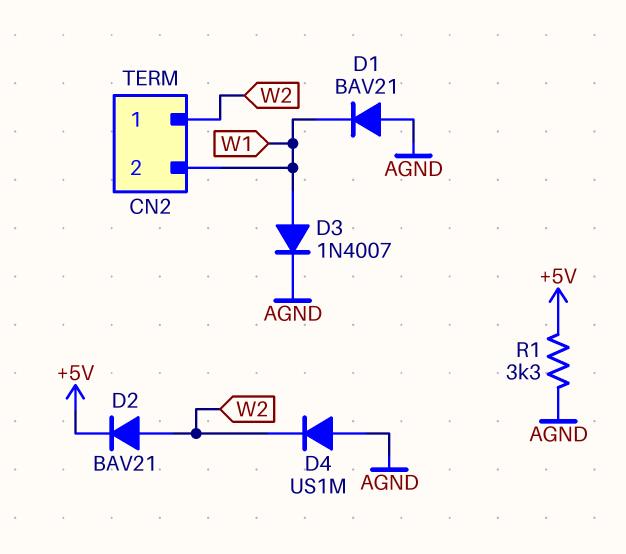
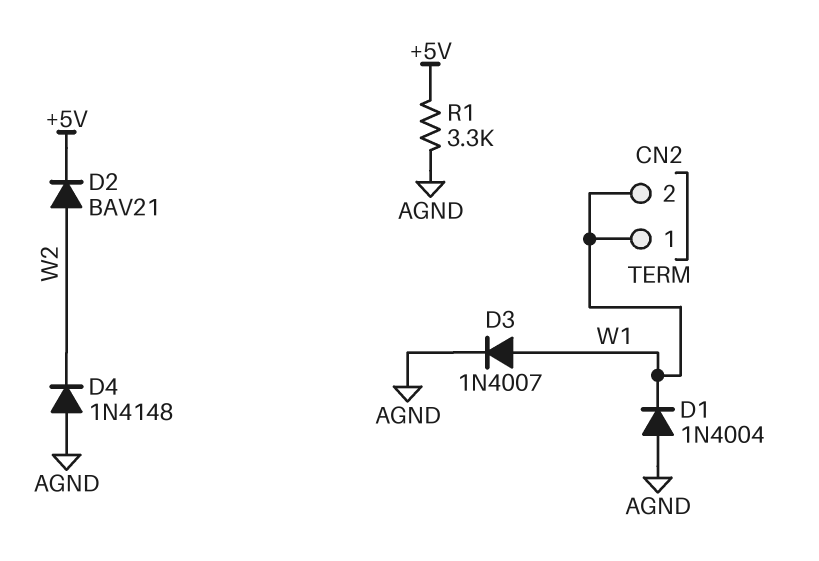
CN2 pin 1: W2 -> W1
D1: diode BAV21 (A AGND, K W1) -> diode 1N4004 (A AGND, K W1)
D4: diode US1M (A AGND, K W2) -> diode 1N4148 (A AGND, K W2)

